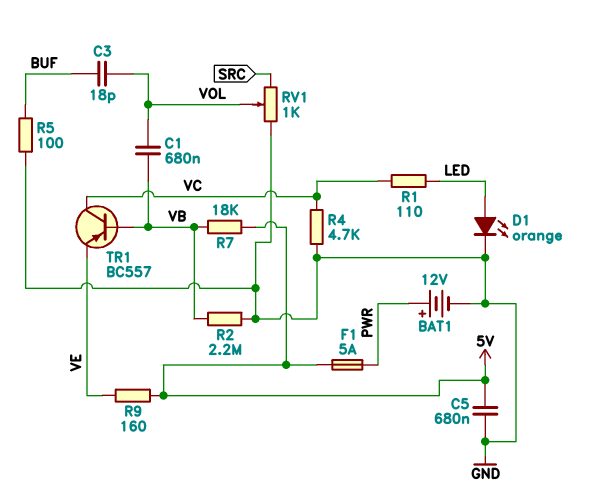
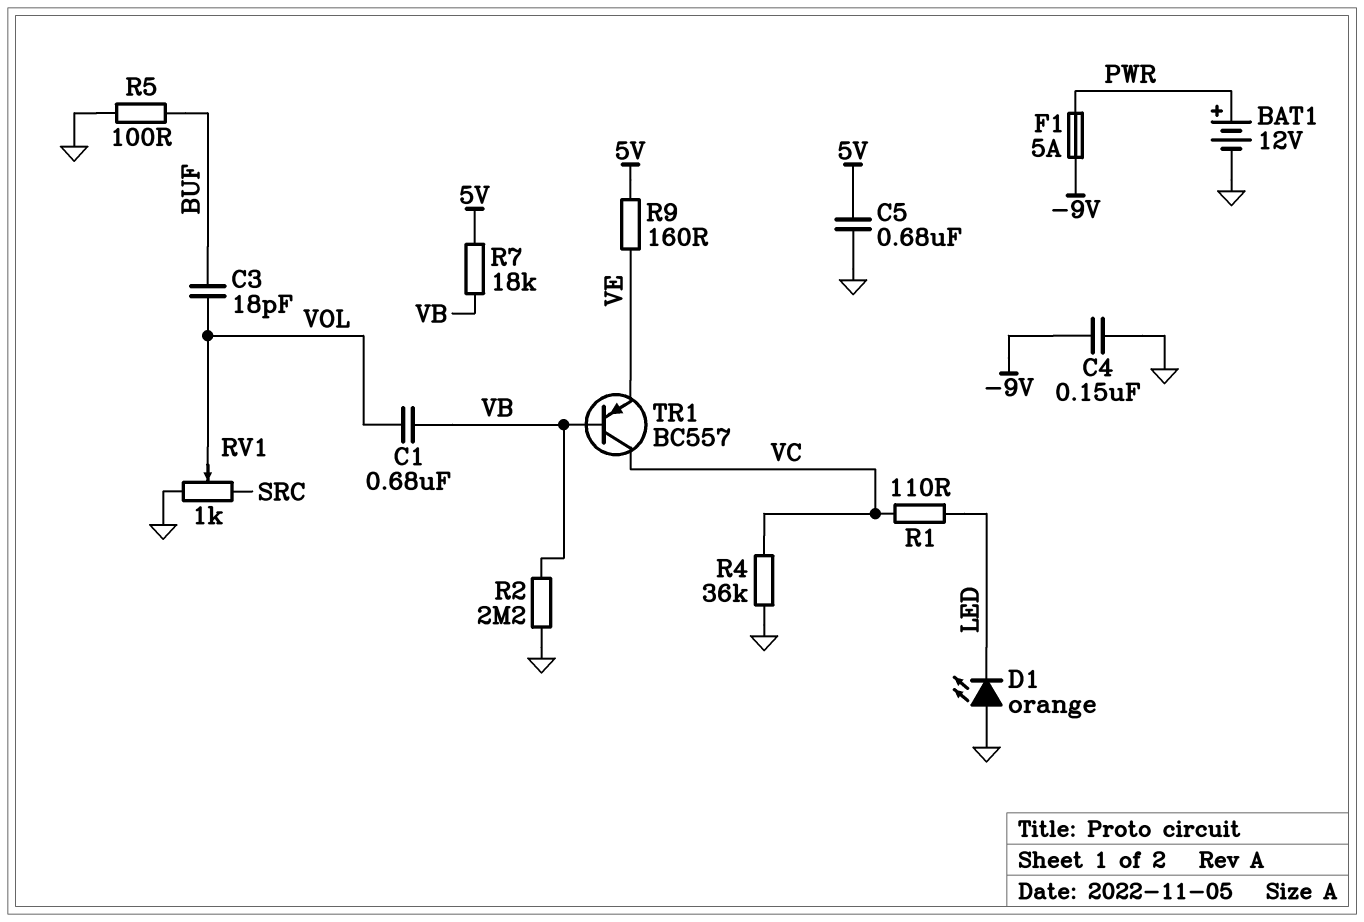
C4: none -> 150nF (-9V, GND)
D1: LED orange (A LED, K GND) -> LED orange (A GND, K LED)
F1: 5A (5V, PWR) -> 5A (-9V, PWR)
R4: 4.7k (GND, VC) -> 36k (GND, VC)

